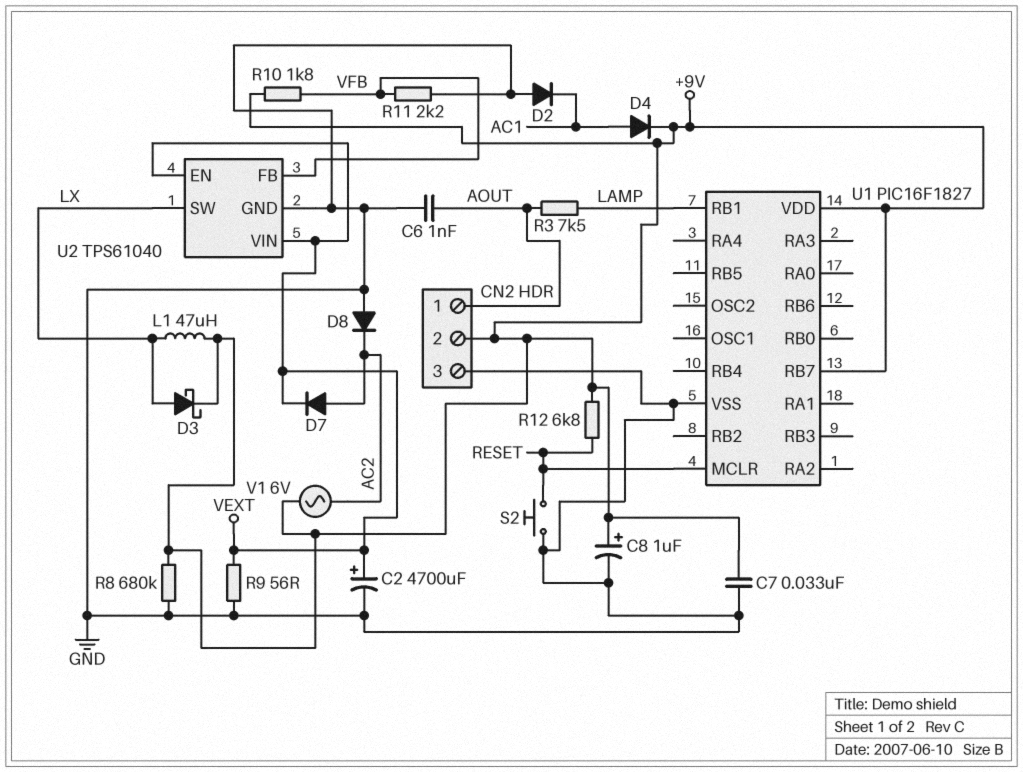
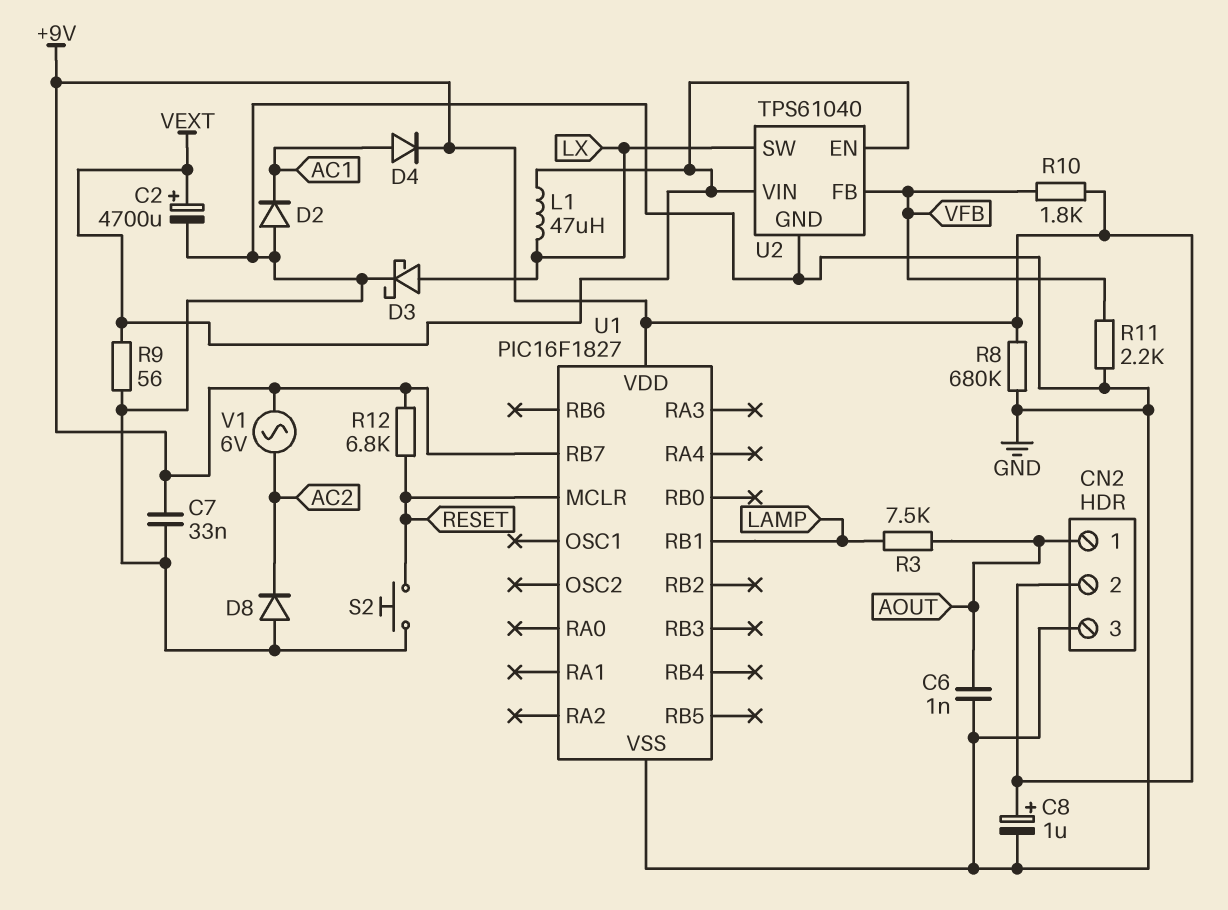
D3: schottky (A LX, K +9V) -> schottky (A LX, K GND)
D7: diode (A AC2, K VEXT) -> none
L1: 47uH (+9V, LX) -> 47uH (LX, VEXT)

